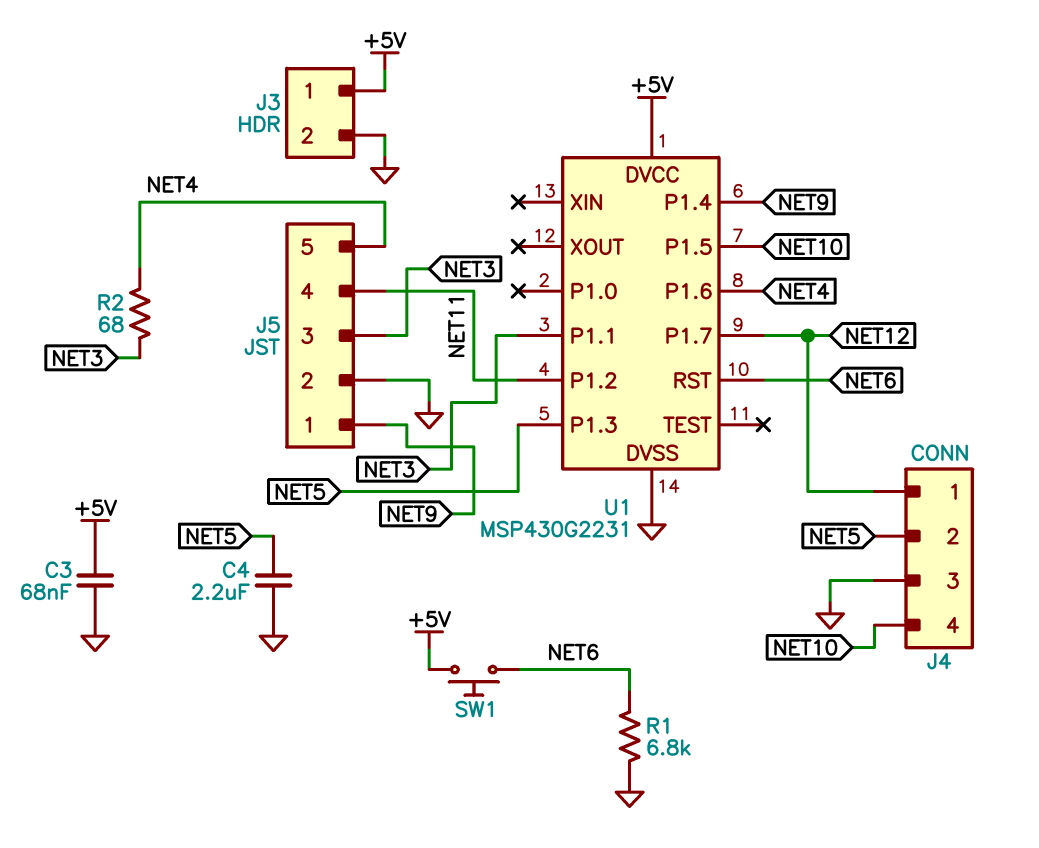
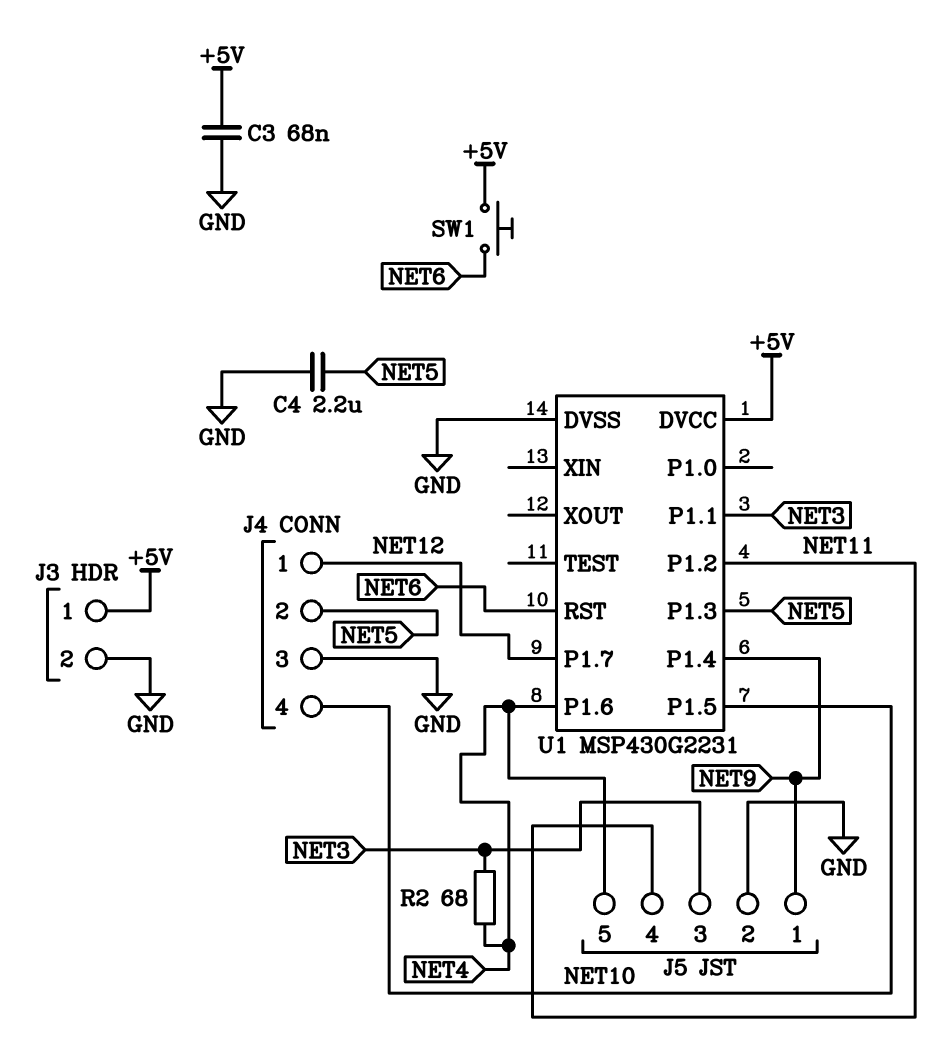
R1: 6.8k (GND, NET6) -> none

